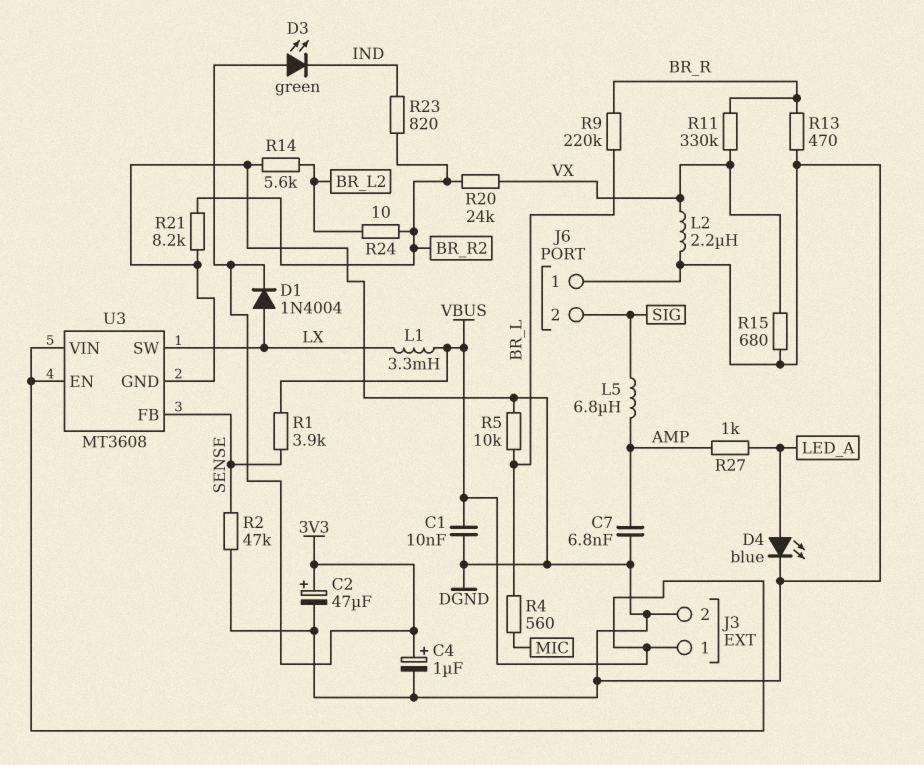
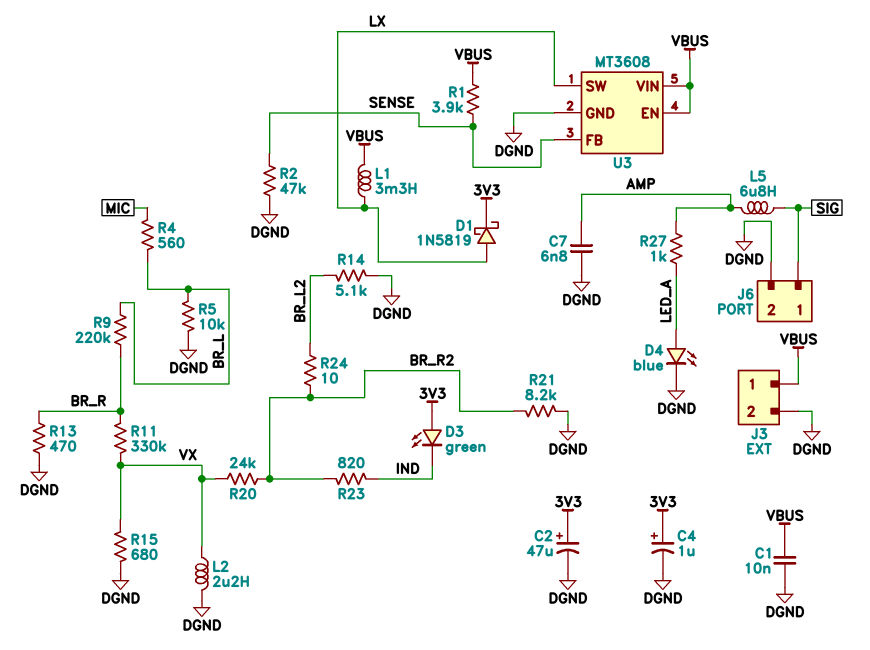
D1: diode 1N4004 (A LX, K 3V3) -> schottky 1N5819 (A LX, K 3V3)
J6 pin 1: DGND -> SIG
J6 pin 2: SIG -> DGND
R14: 5.6k (BR_L2, DGND) -> 5.1k (BR_L2, DGND)

